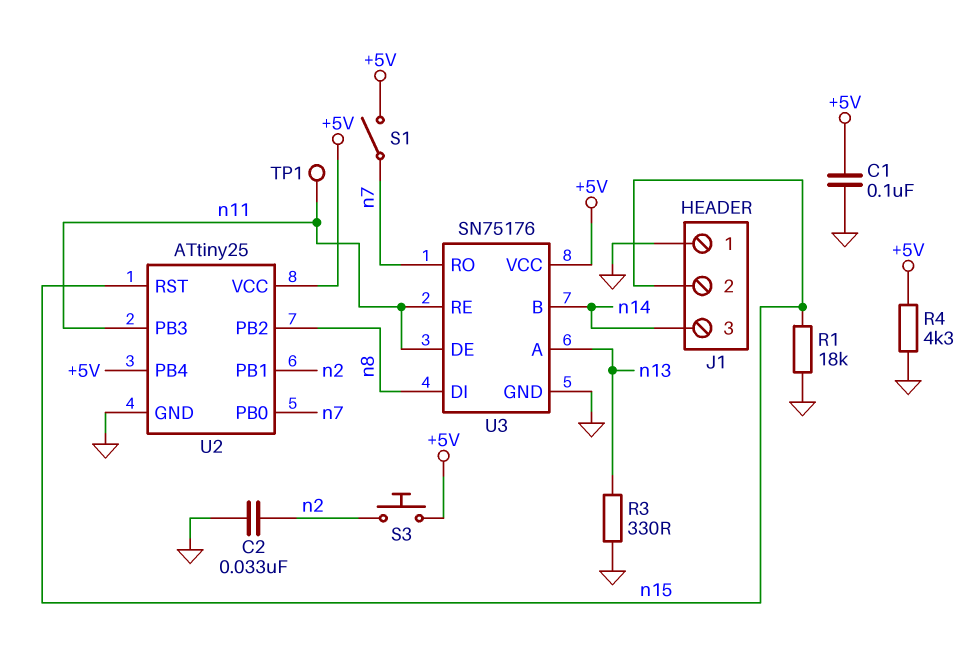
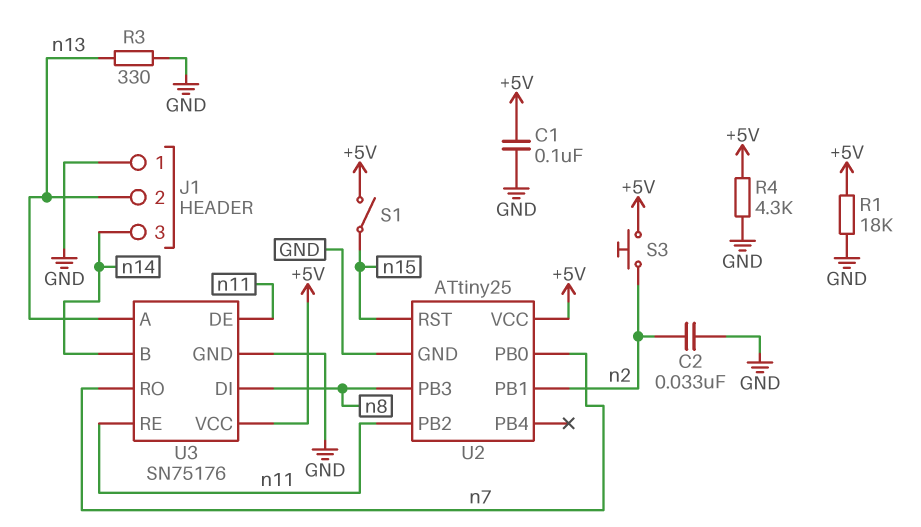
J1 pin 2: n15 -> n13
R1: 18k (GND, n15) -> 18k (+5V, GND)
S1: switch (+5V, n7) -> switch (+5V, n15)
TP1: test point (n11) -> none
U2 pin PB2: n8 -> n11
U2 pin PB3: n11 -> n8
U2 pin PB4: +5V -> none

